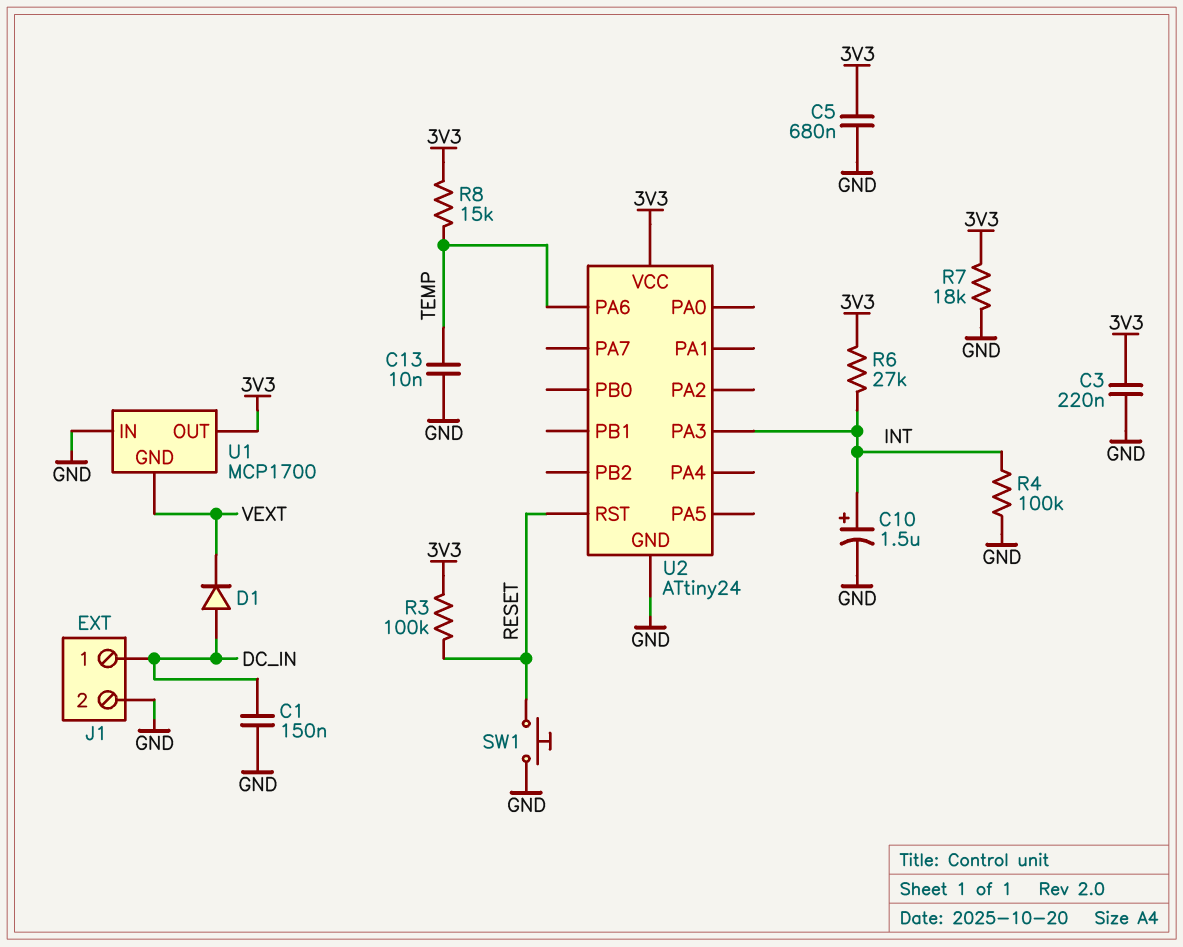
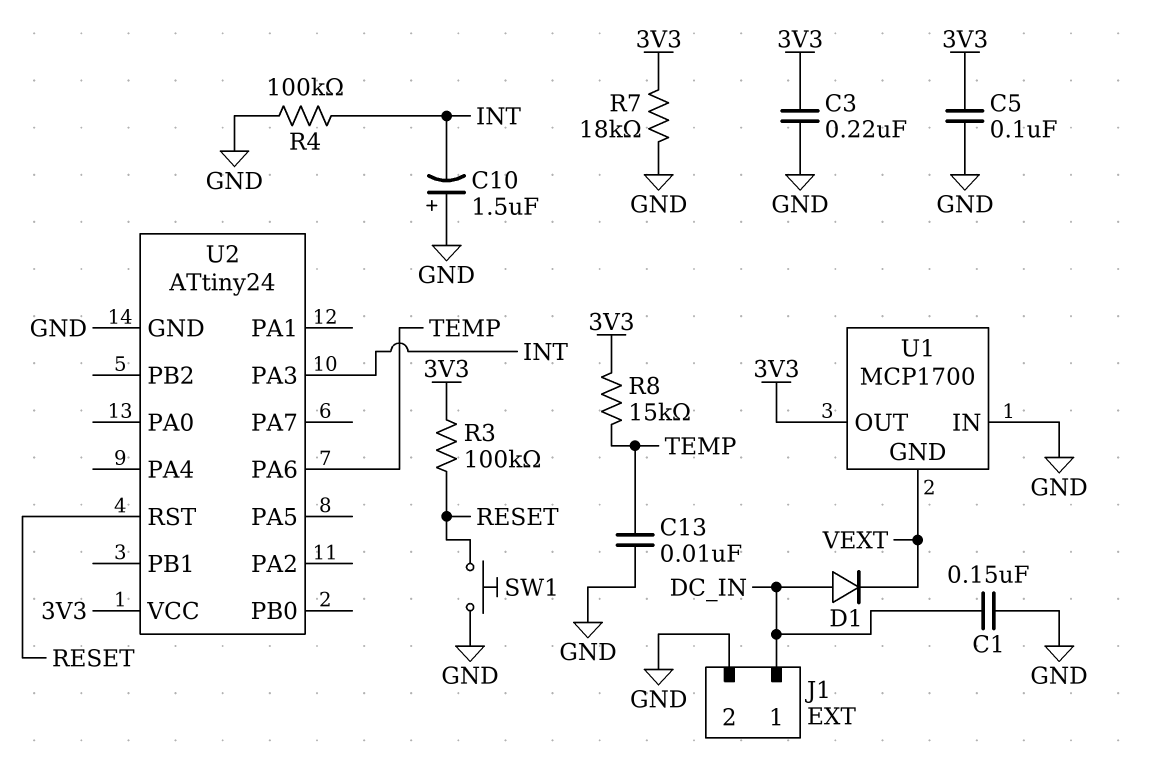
C5: 680nF (3V3, GND) -> 100nF (3V3, GND)
C10: 1.5uF (plus INT, minus GND) -> 1.5uF (plus GND, minus INT)
R6: 27k (3V3, INT) -> none

